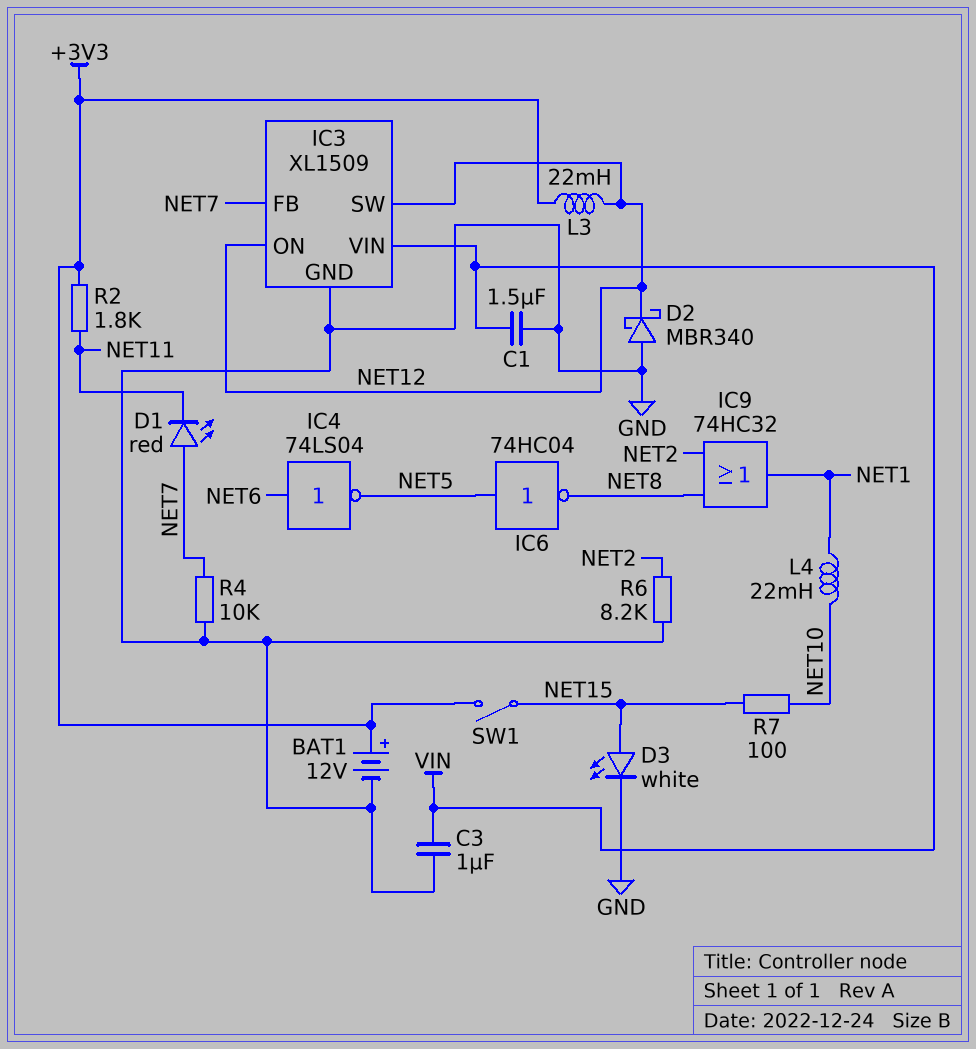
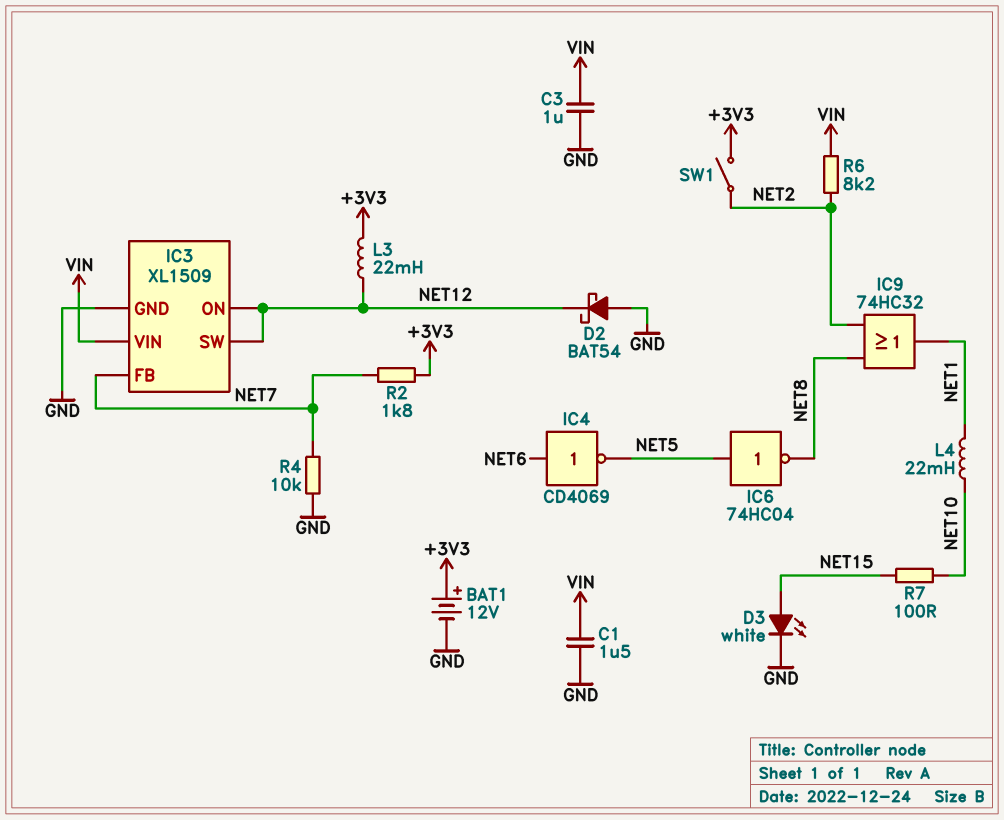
D1: LED red (A NET7, K NET11) -> none
D2: schottky MBR340 (A GND, K NET12) -> schottky BAT54 (A GND, K NET12)
IC4: NOT 74LS04 (in NET6, out NET5) -> NOT CD4069 (in NET6, out NET5)
R2: 1.8k (+3V3, NET11) -> 1.8k (+3V3, NET7)
R6: 8.2k (GND, NET2) -> 8.2k (NET2, VIN)
SW1: switch (+3V3, NET15) -> switch (+3V3, NET2)

